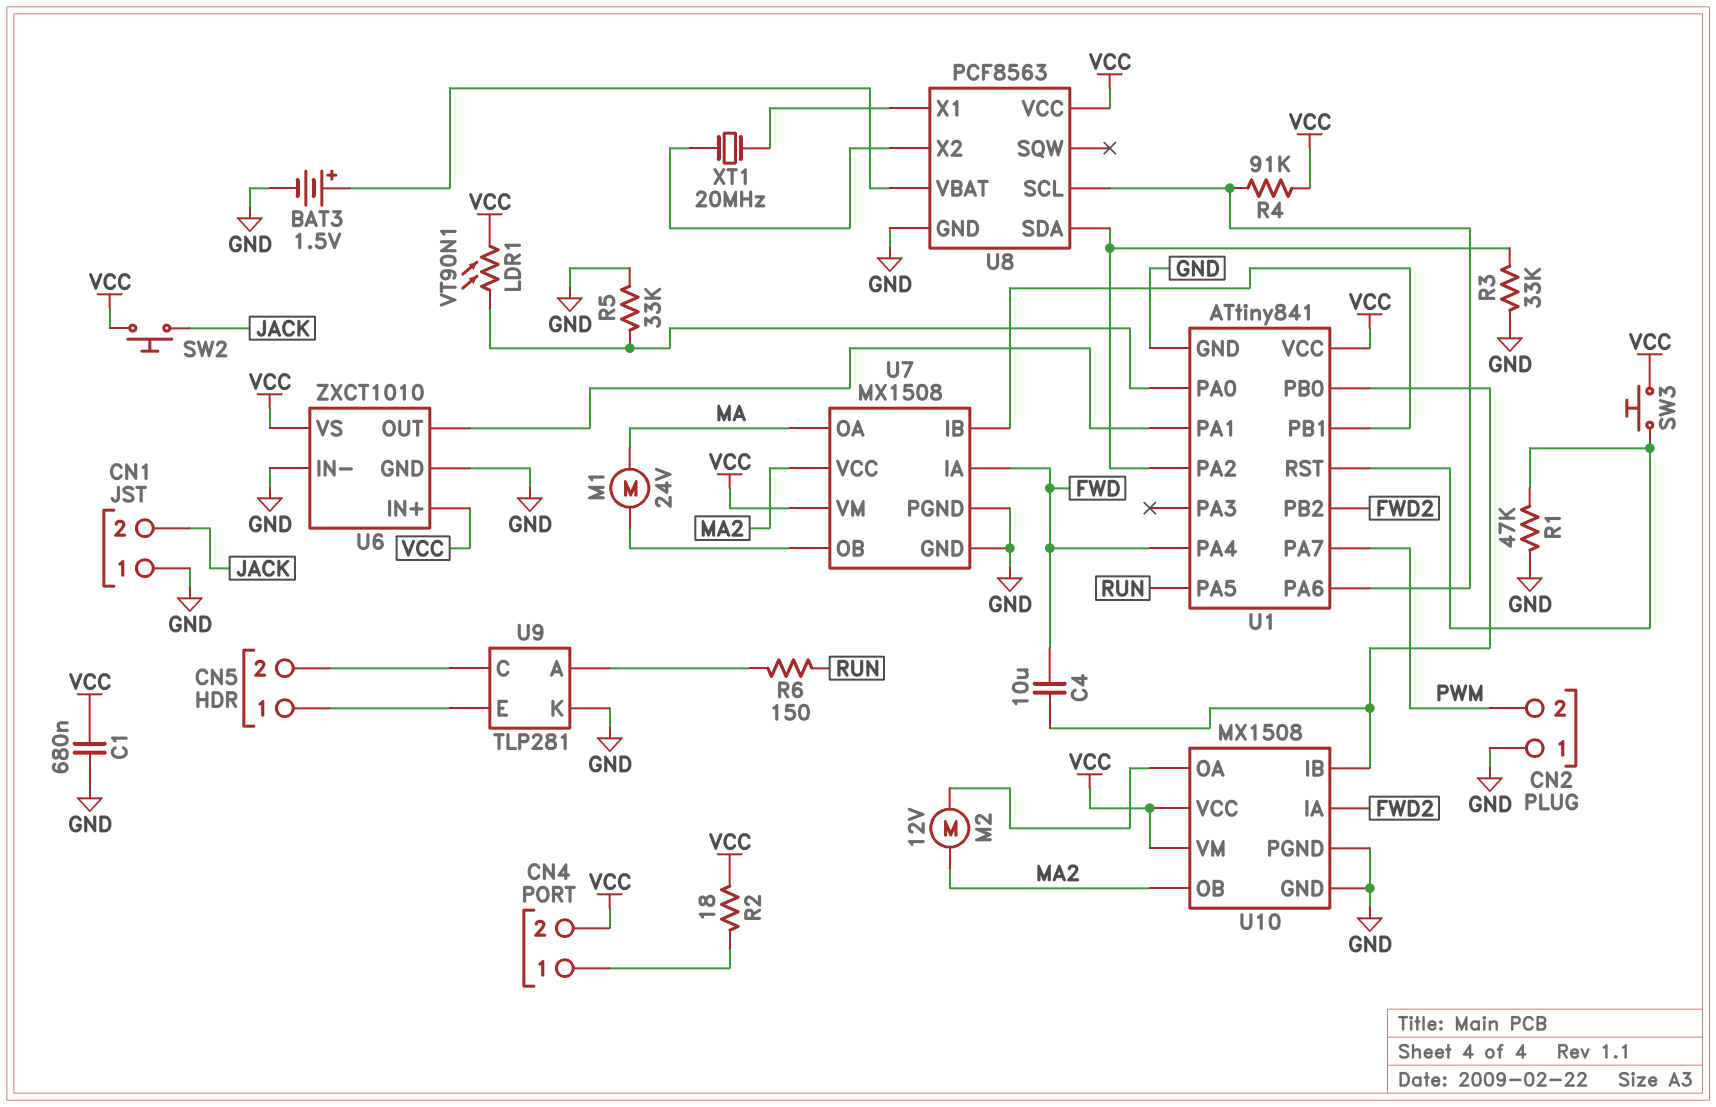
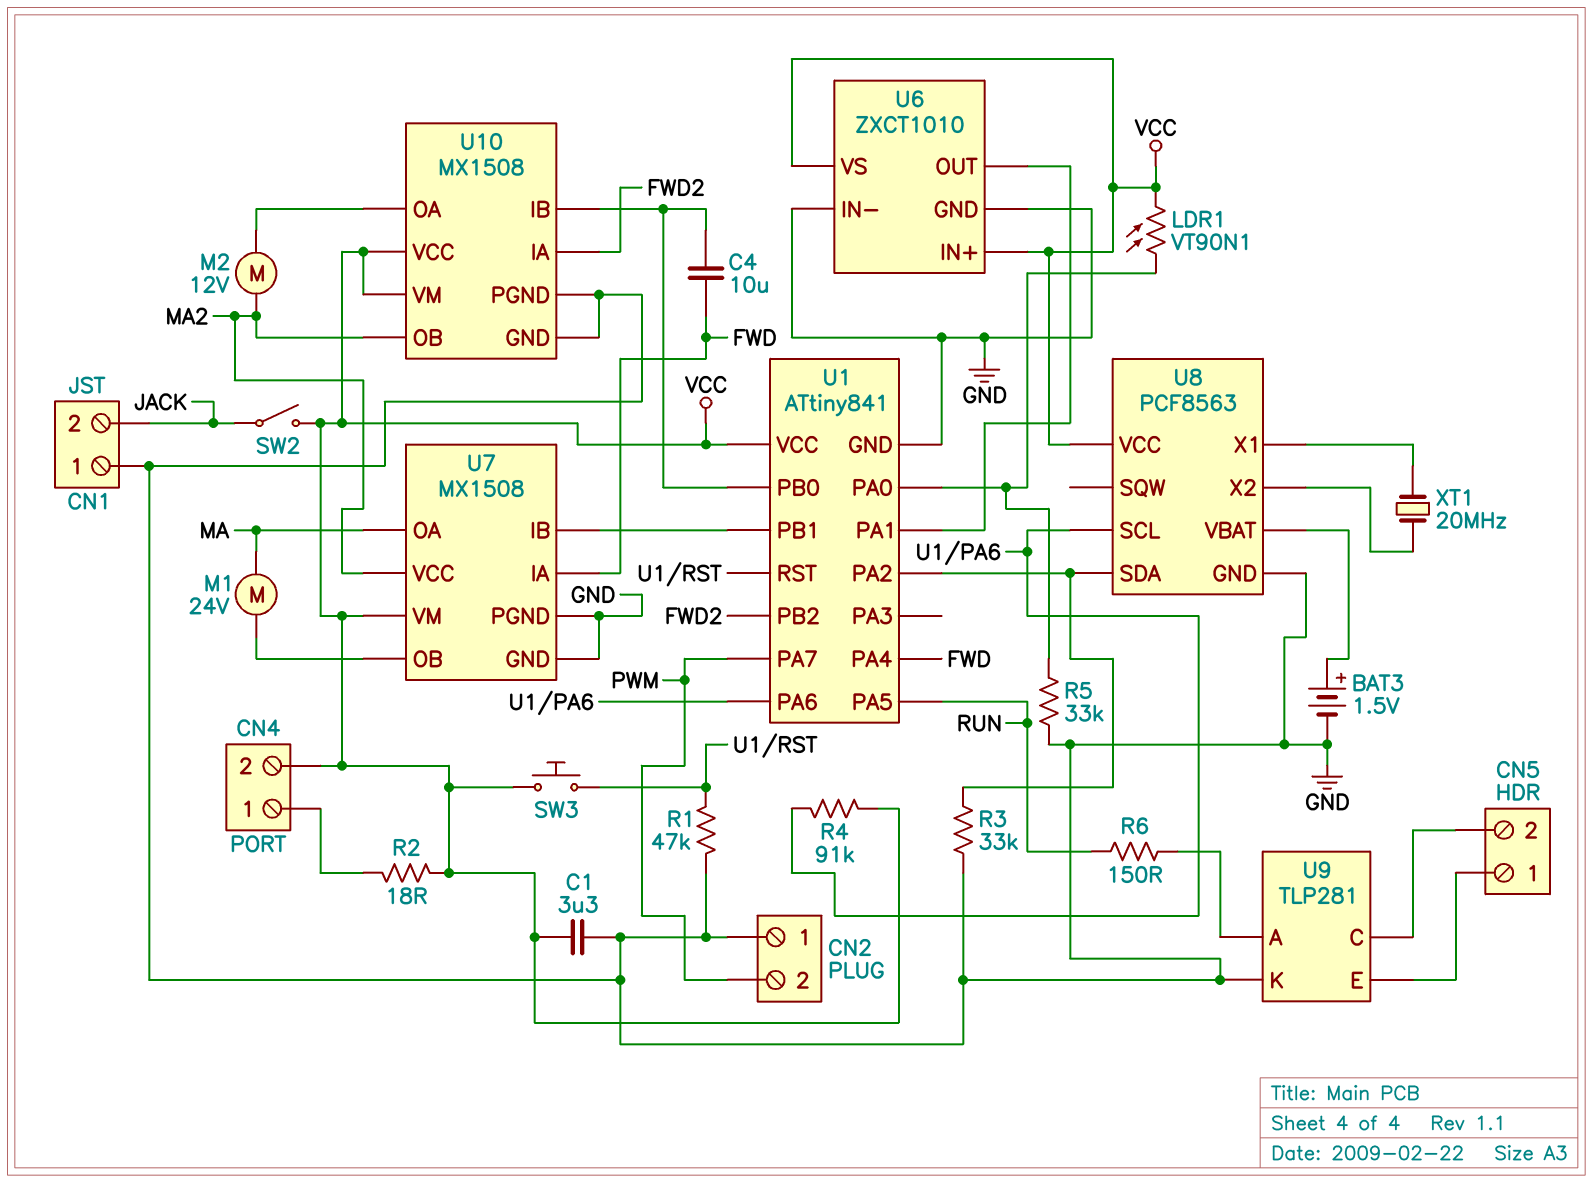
C1: 680nF (GND, VCC) -> 3.3uF (GND, VCC)
SW2: button (JACK, VCC) -> switch (JACK, VCC)

